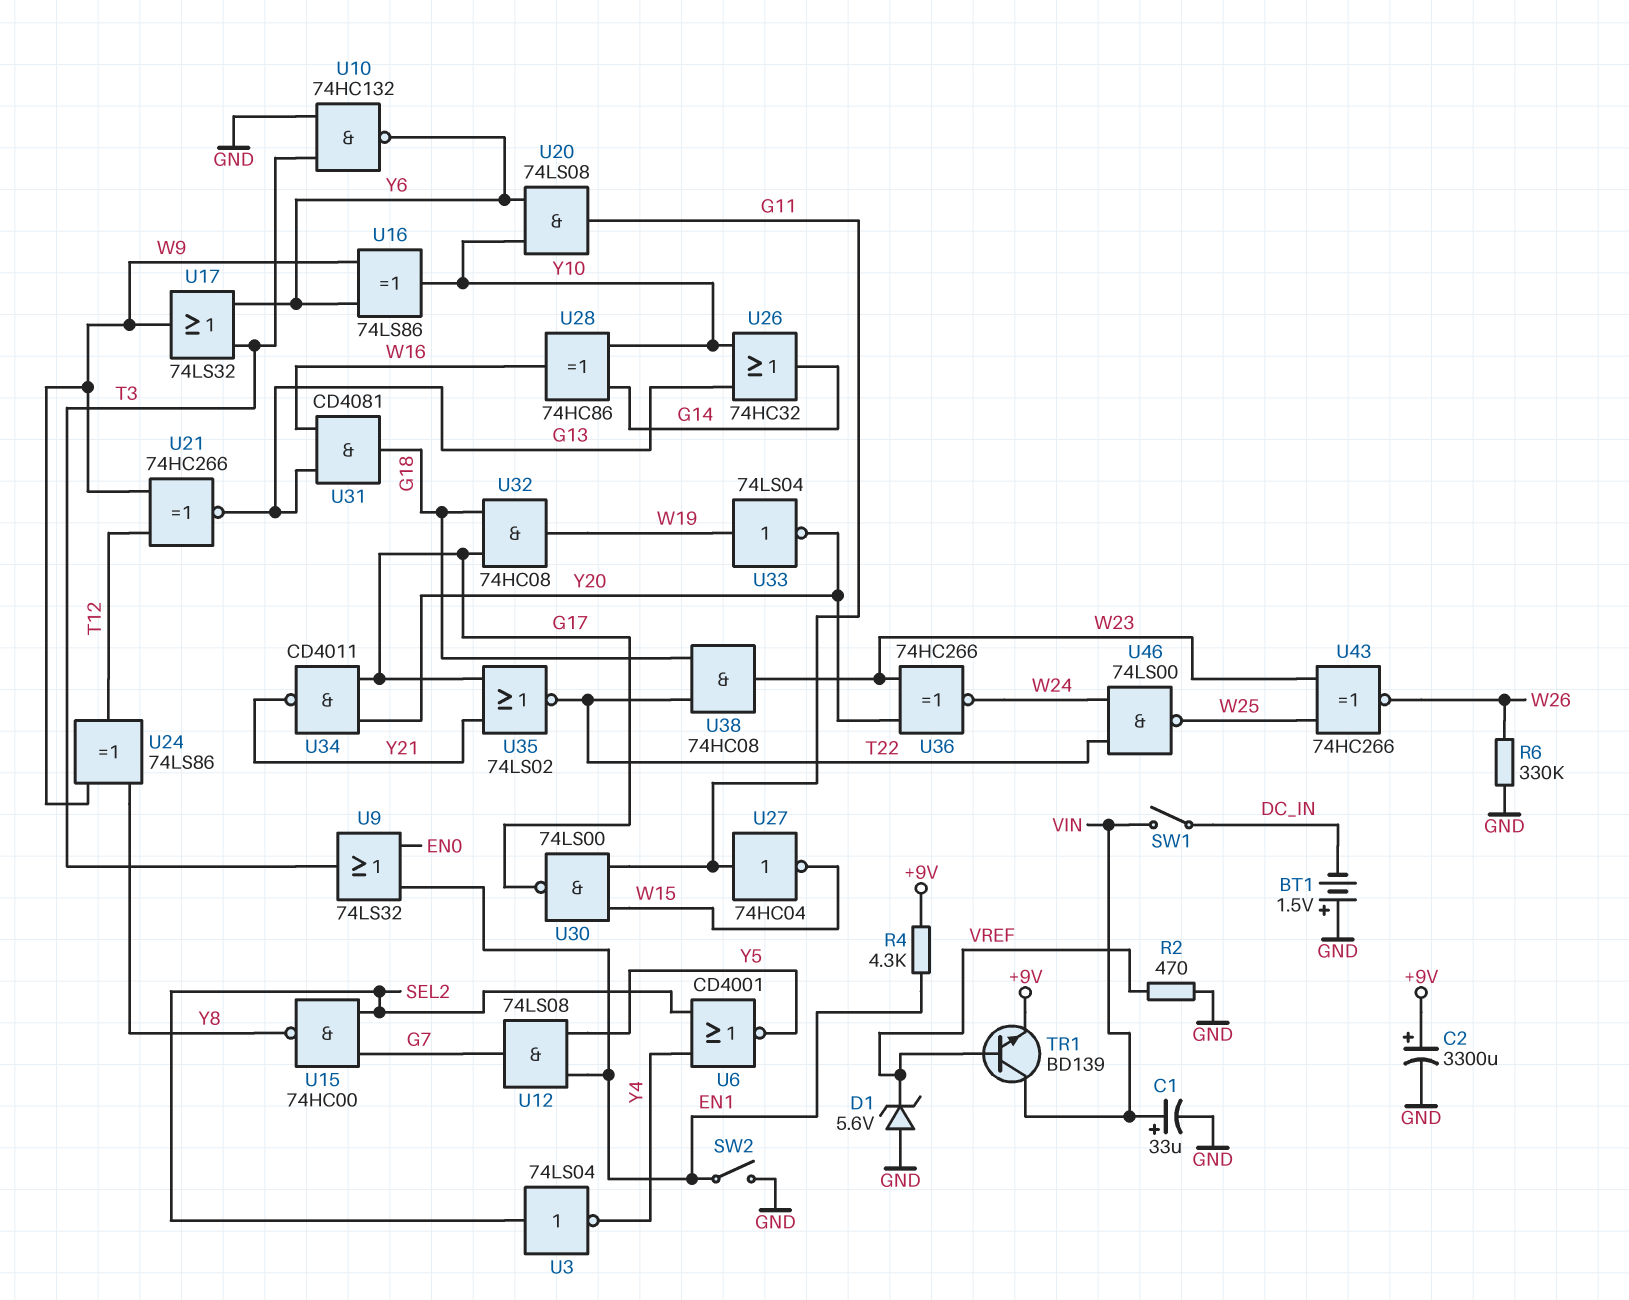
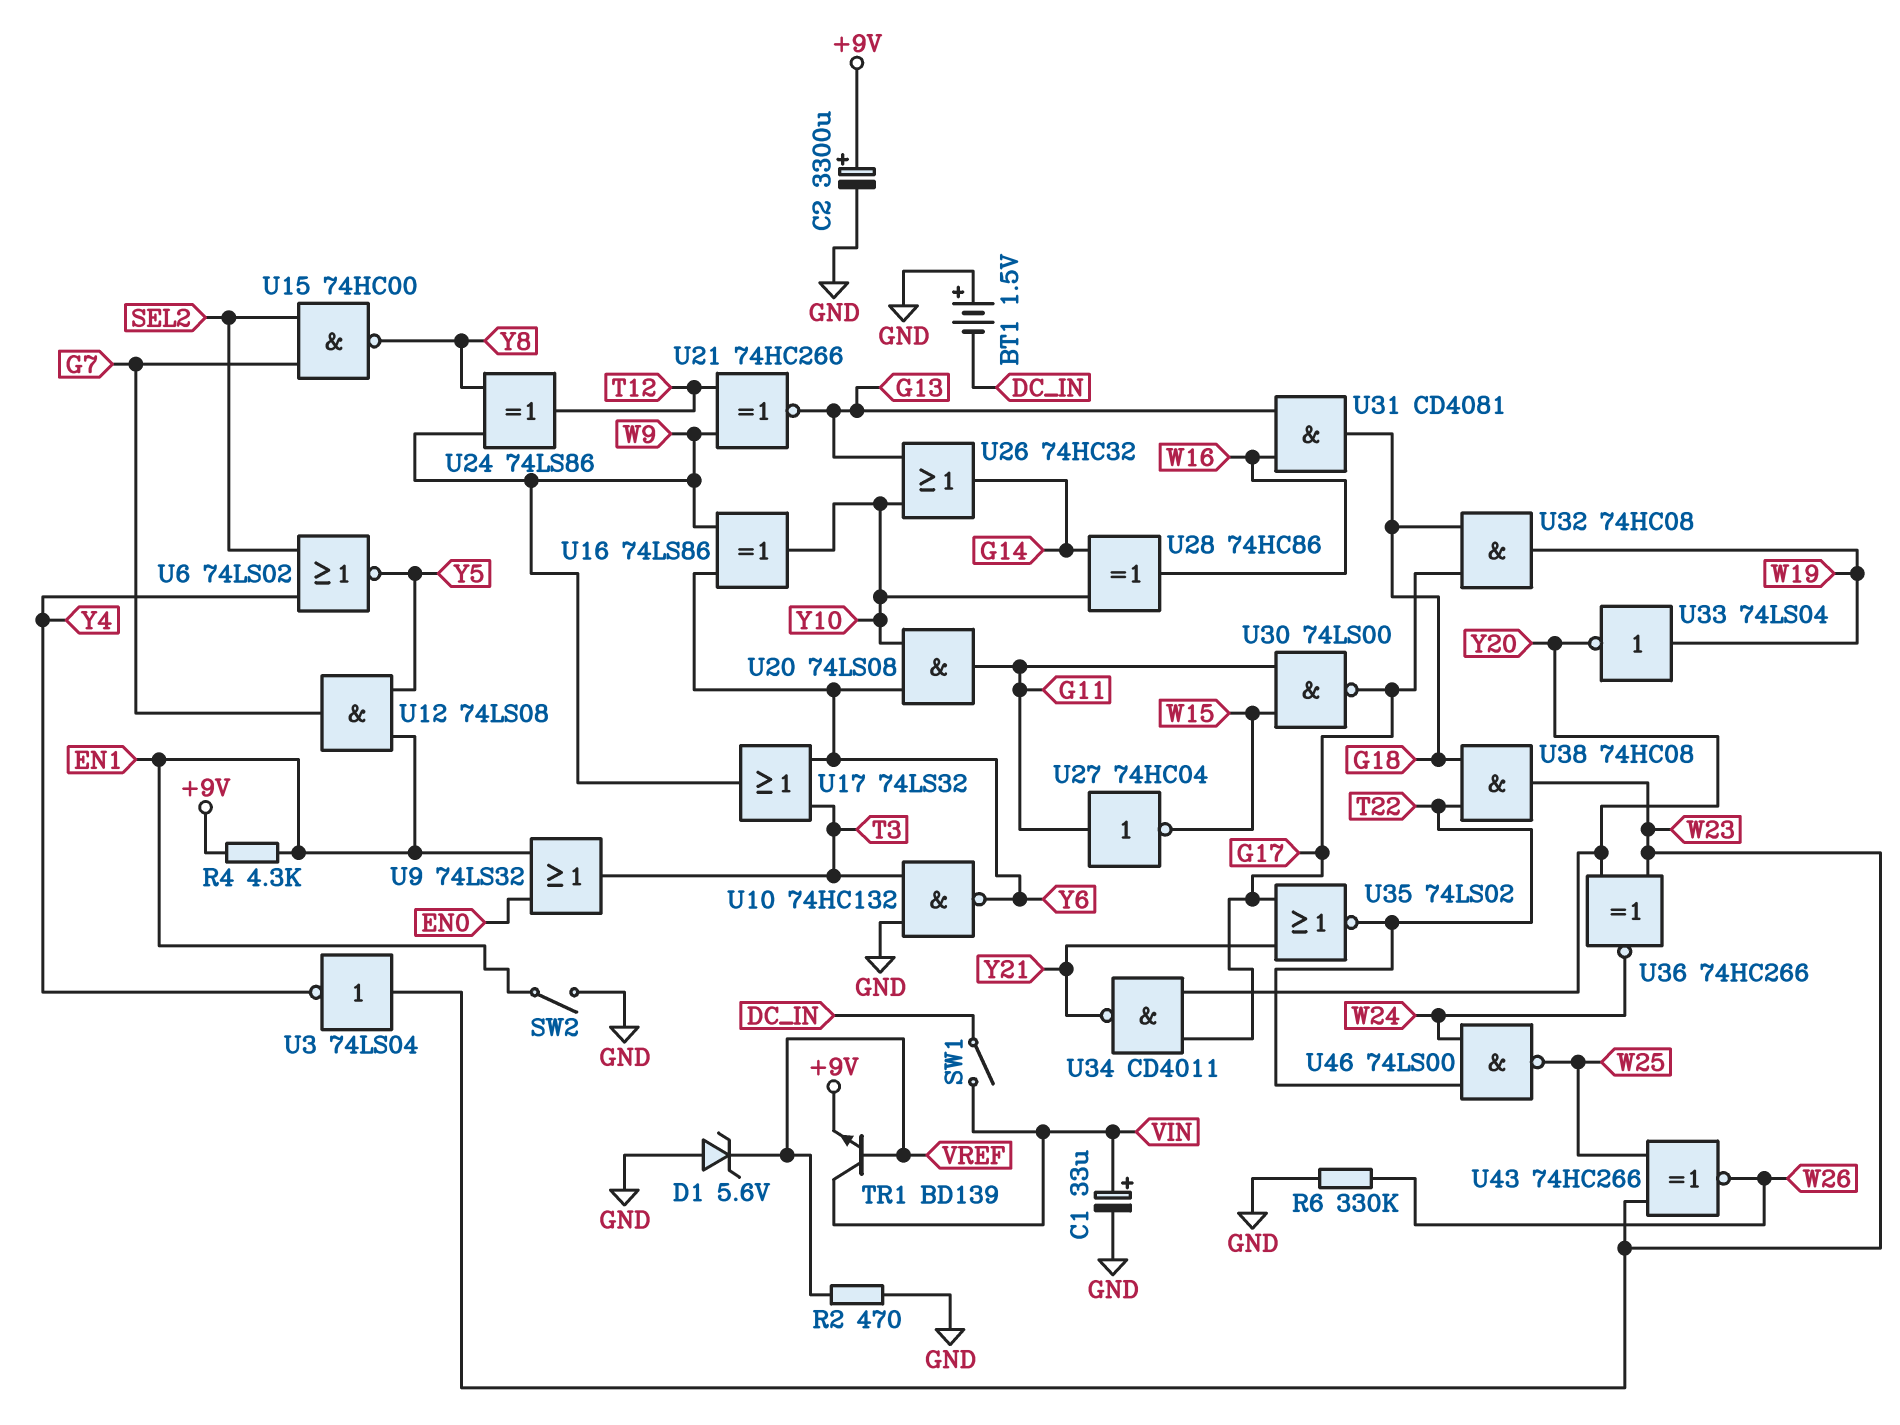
U3: NOT 74LS04 (in SEL2, out Y4) -> NOT 74LS04 (in W23, out Y4)
U6: NOR CD4001 (in SEL2, in Y4, out Y5) -> NOR 74LS02 (in SEL2, in Y4, out Y5)

